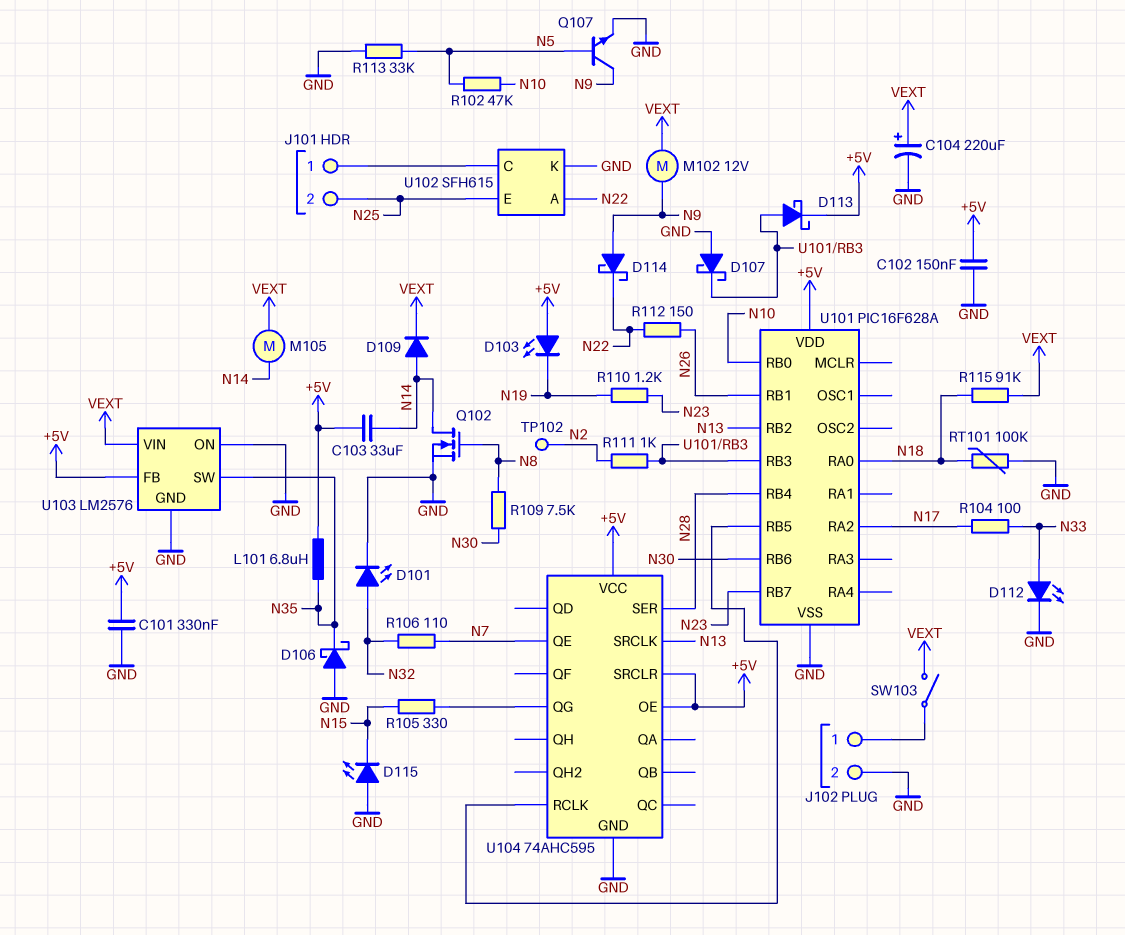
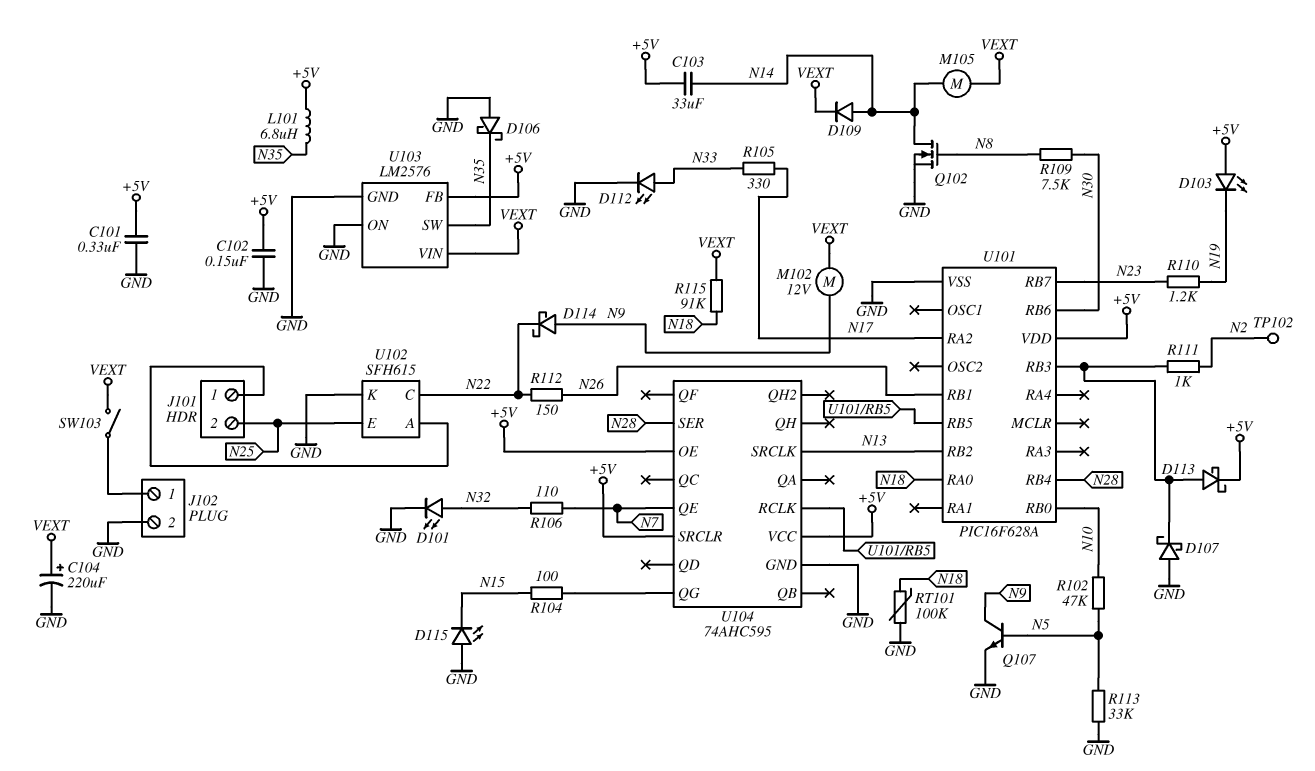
R104: 100 (N17, N33) -> 100 (N15, U104/QG)
R105: 330 (N15, U104/QG) -> 330 (N17, N33)
U102 pin A: N22 -> J101/1
U102 pin C: J101/1 -> N22

